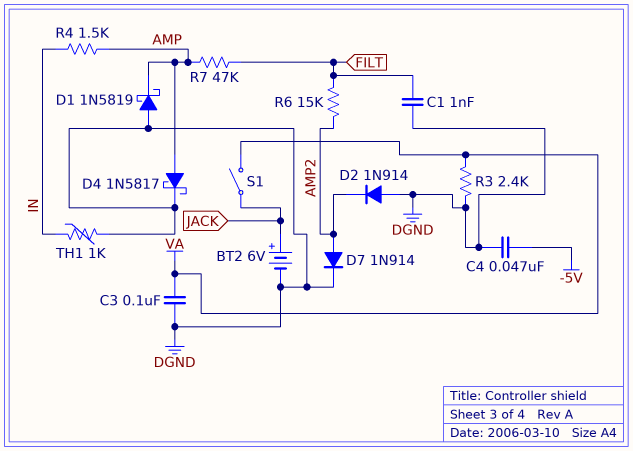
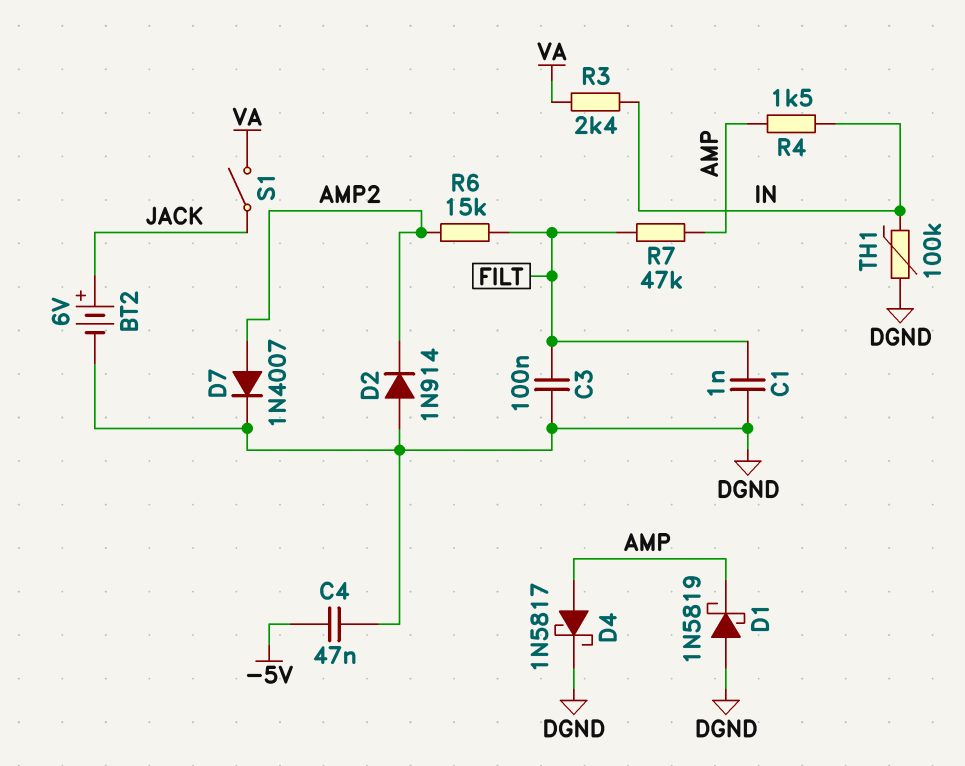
C3: 100nF (DGND, VA) -> 100nF (DGND, FILT)
D7: diode 1N914 (A AMP2, K DGND) -> diode 1N4007 (A AMP2, K DGND)
R3: 2.4k (DGND, VA) -> 2.4k (IN, VA)
TH1: 1k (DGND, IN) -> 100k (DGND, IN)

